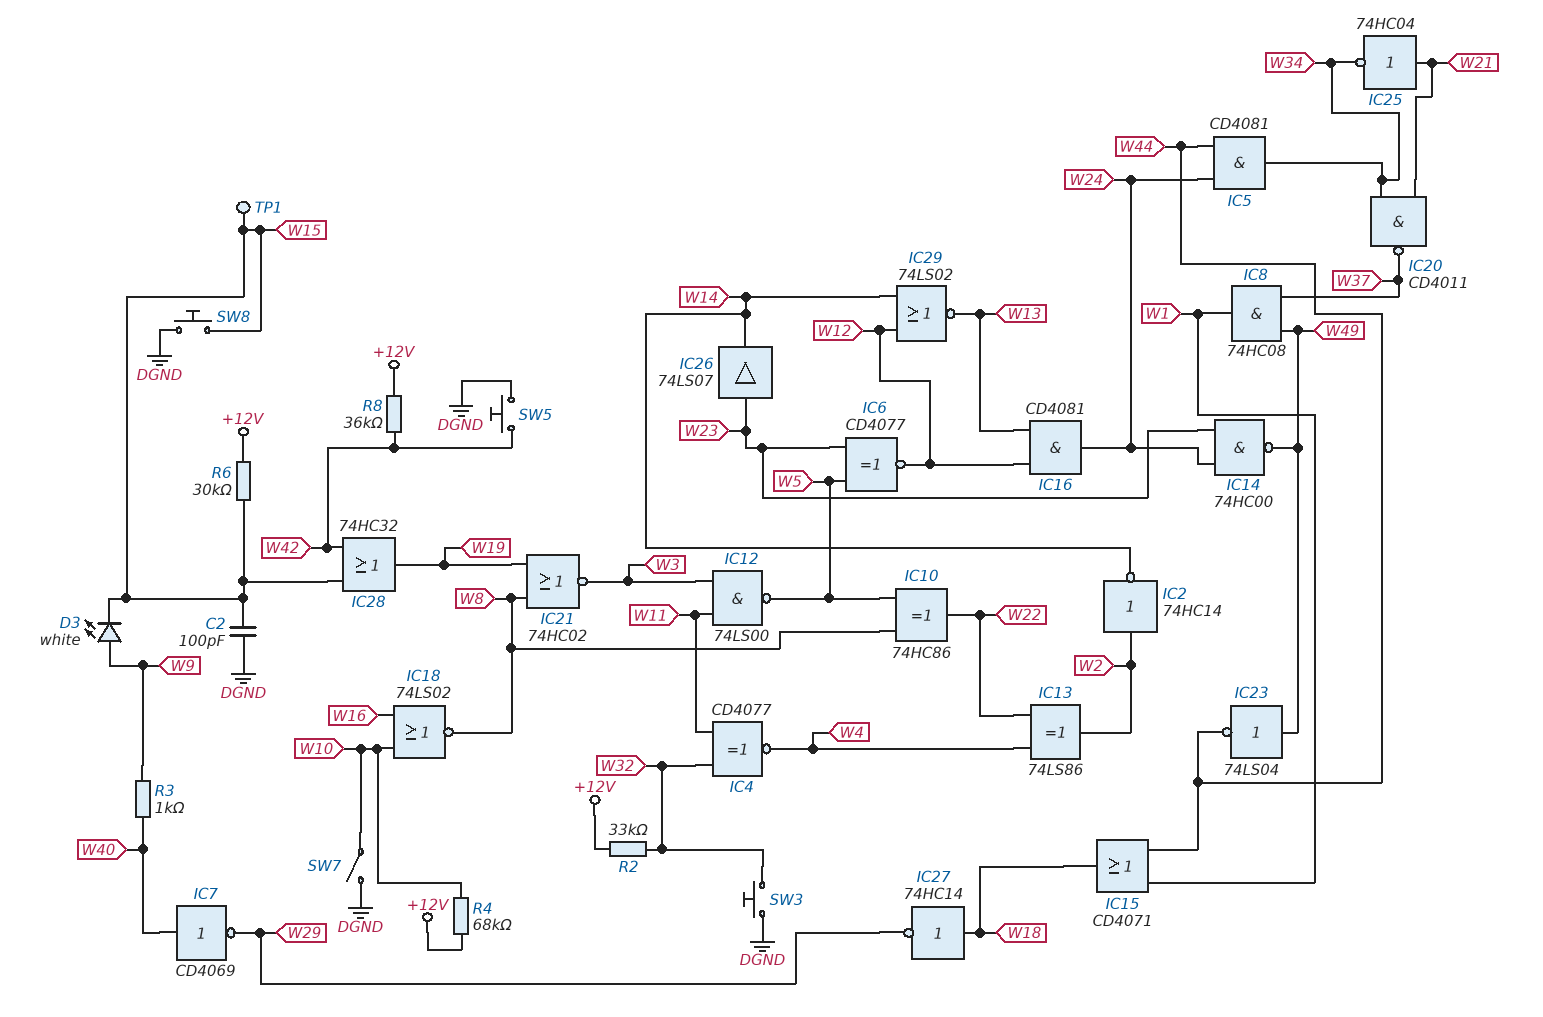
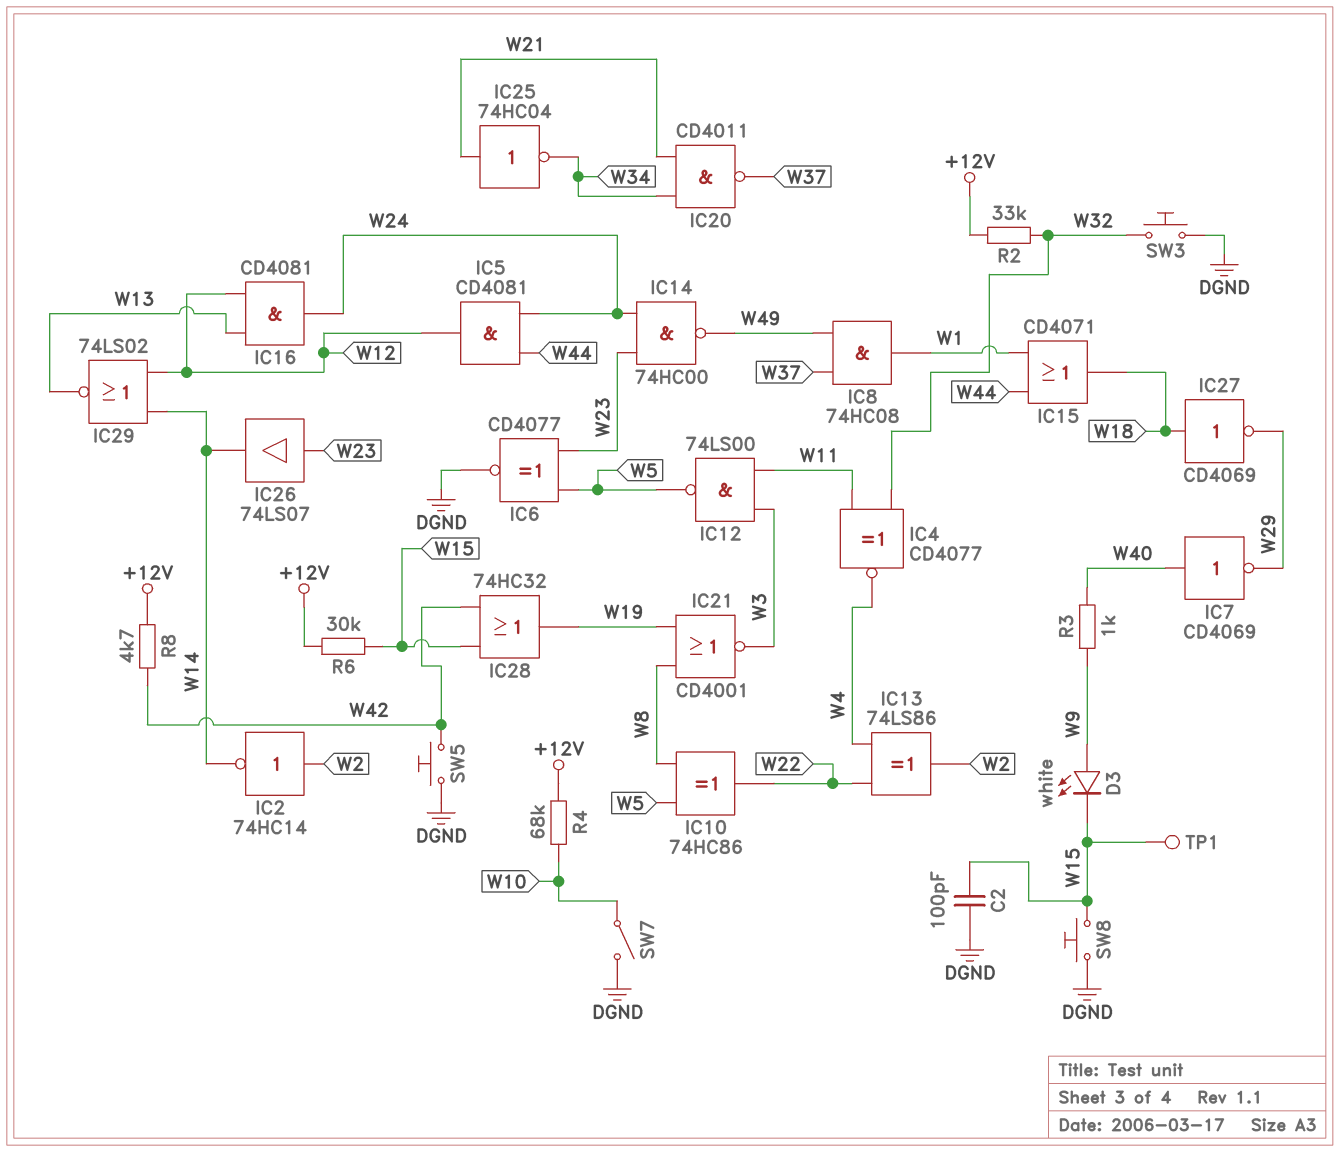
IC5: AND CD4081 (in W24, in W44, out W34) -> AND CD4081 (in W24, in W44, out W12)
IC6: XNOR CD4077 (in W5, in W23, out W12) -> XNOR CD4077 (in W5, in W23, out DGND)
IC18: NOR 74LS02 (in W10, in W16, out W8) -> none
IC21: NOR 74HC02 (in W8, in W19, out W3) -> NOR CD4001 (in W8, in W19, out W3)
IC23: NOT 74LS04 (in W49, out W44) -> none
IC27: NOT 74HC14 (in W18, out W29) -> NOT CD4069 (in W18, out W29)
R8: 36k (+12V, W42) -> 4.7k (+12V, W42)

